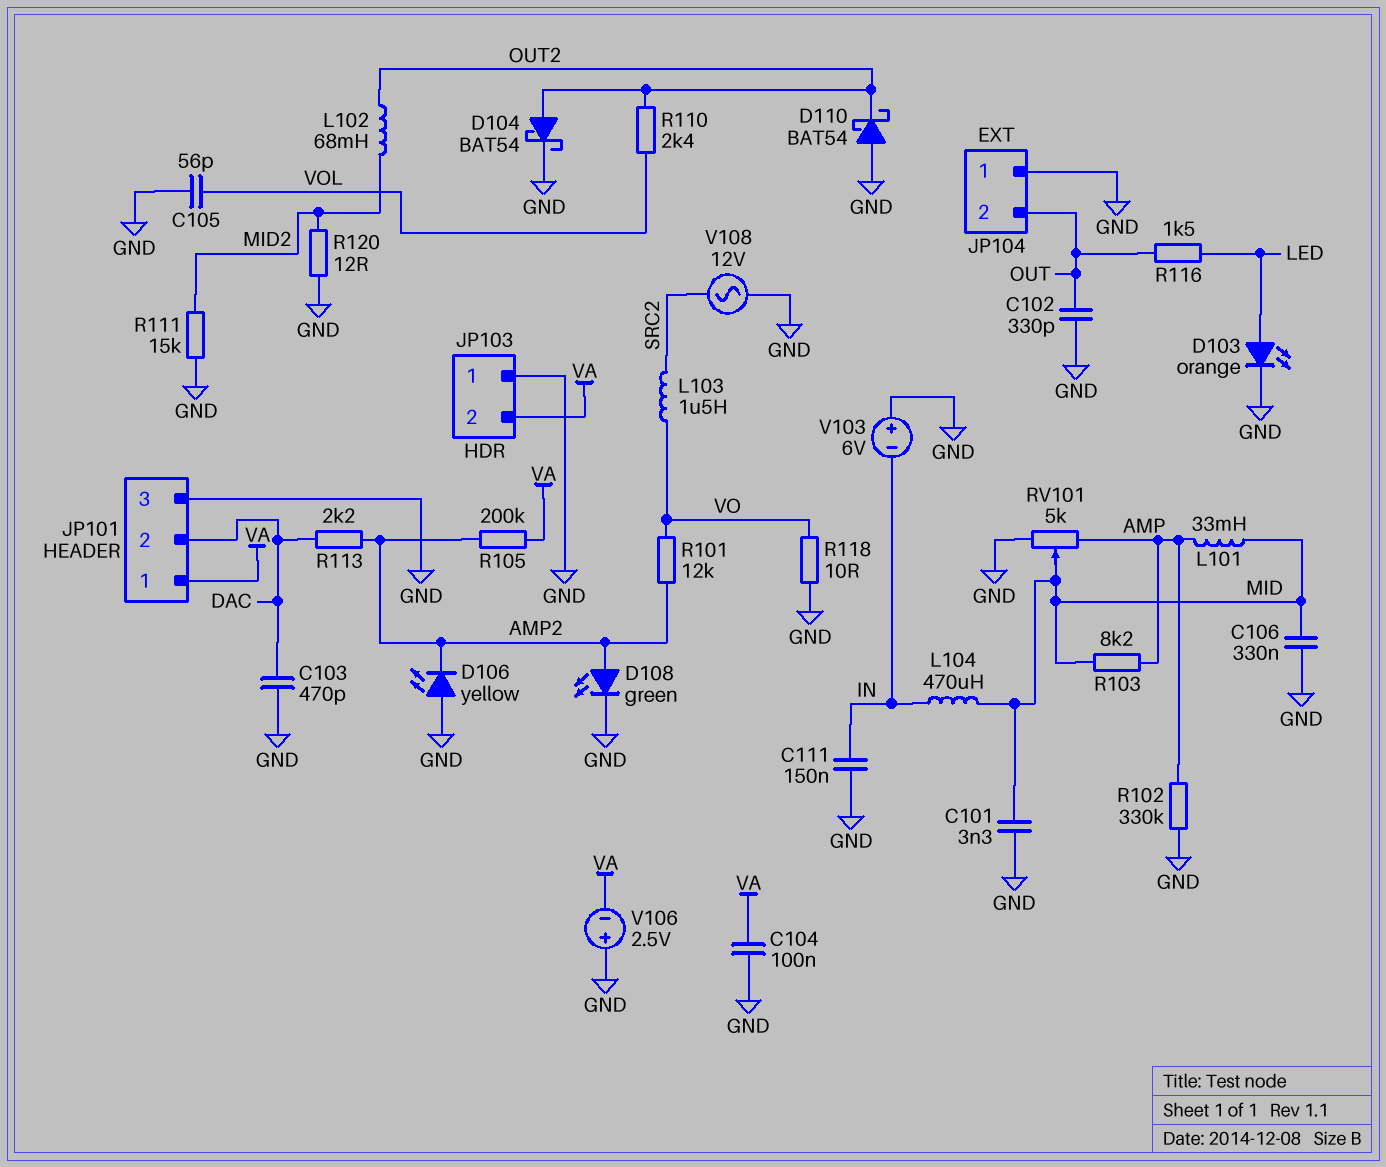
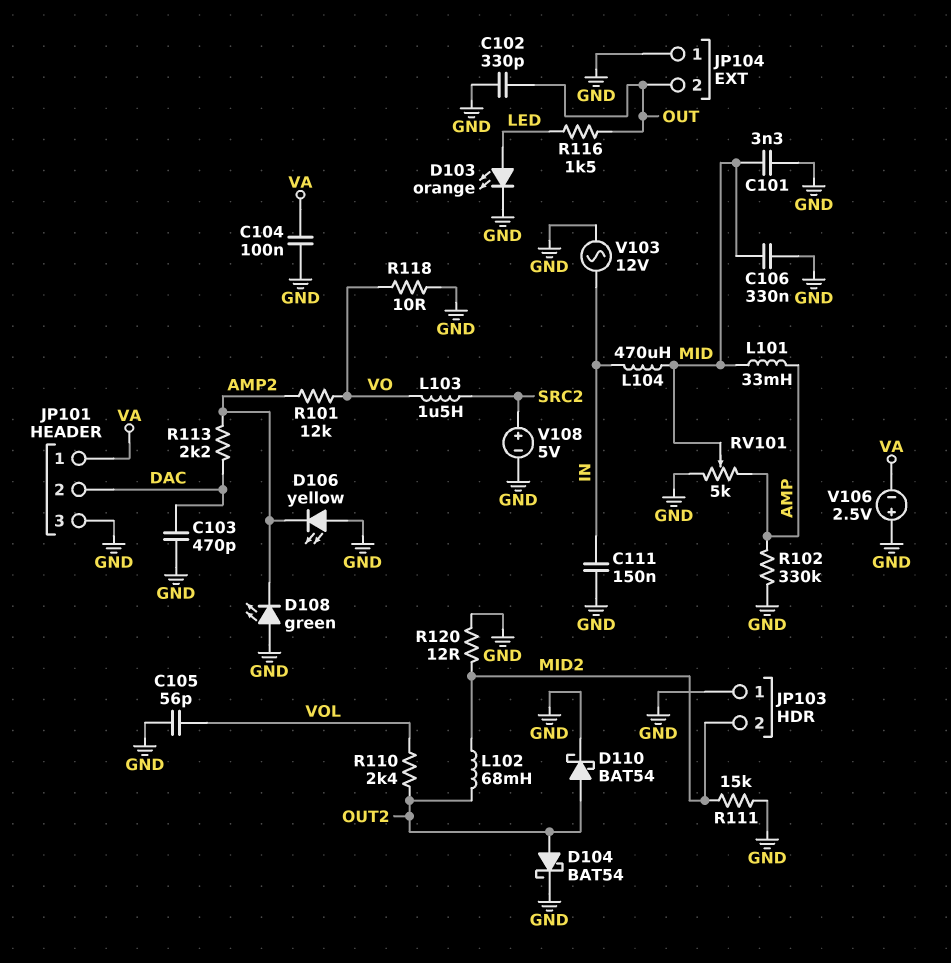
D108: LED green (A AMP2, K GND) -> LED green (A GND, K AMP2)
D110: schottky BAT54 (A GND, K OUT2) -> schottky BAT54 (A OUT2, K GND)
JP103 pin 2: VA -> MID2
R103: 8.2k (AMP, MID) -> none
R105: 200k (AMP2, VA) -> none
V103: 6V (plus GND, minus IN) -> AC 12V (GND, IN)
V108: AC 12V (GND, SRC2) -> 5V (plus SRC2, minus GND)

